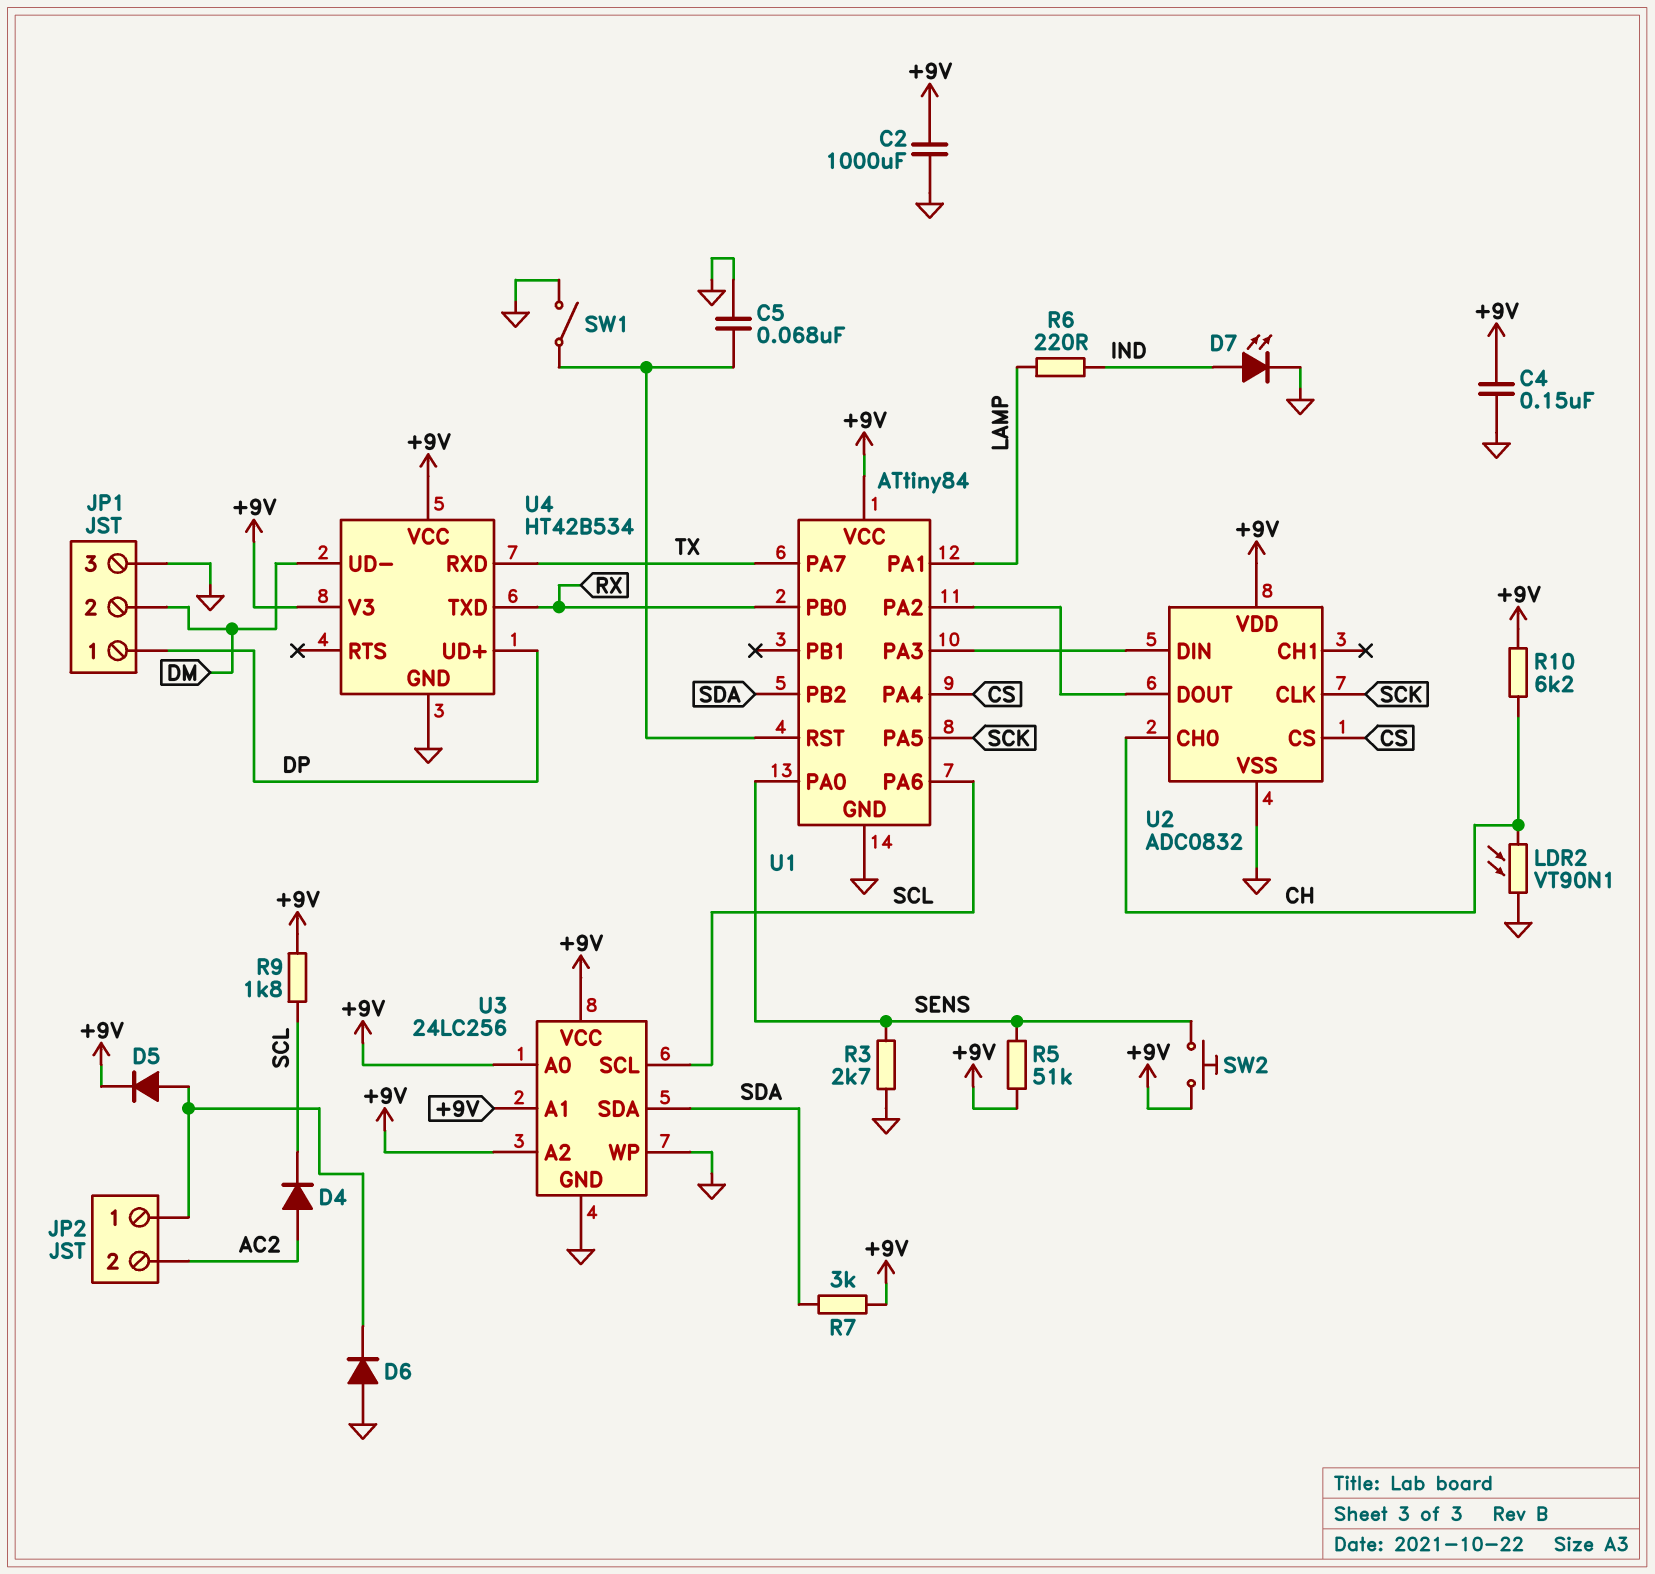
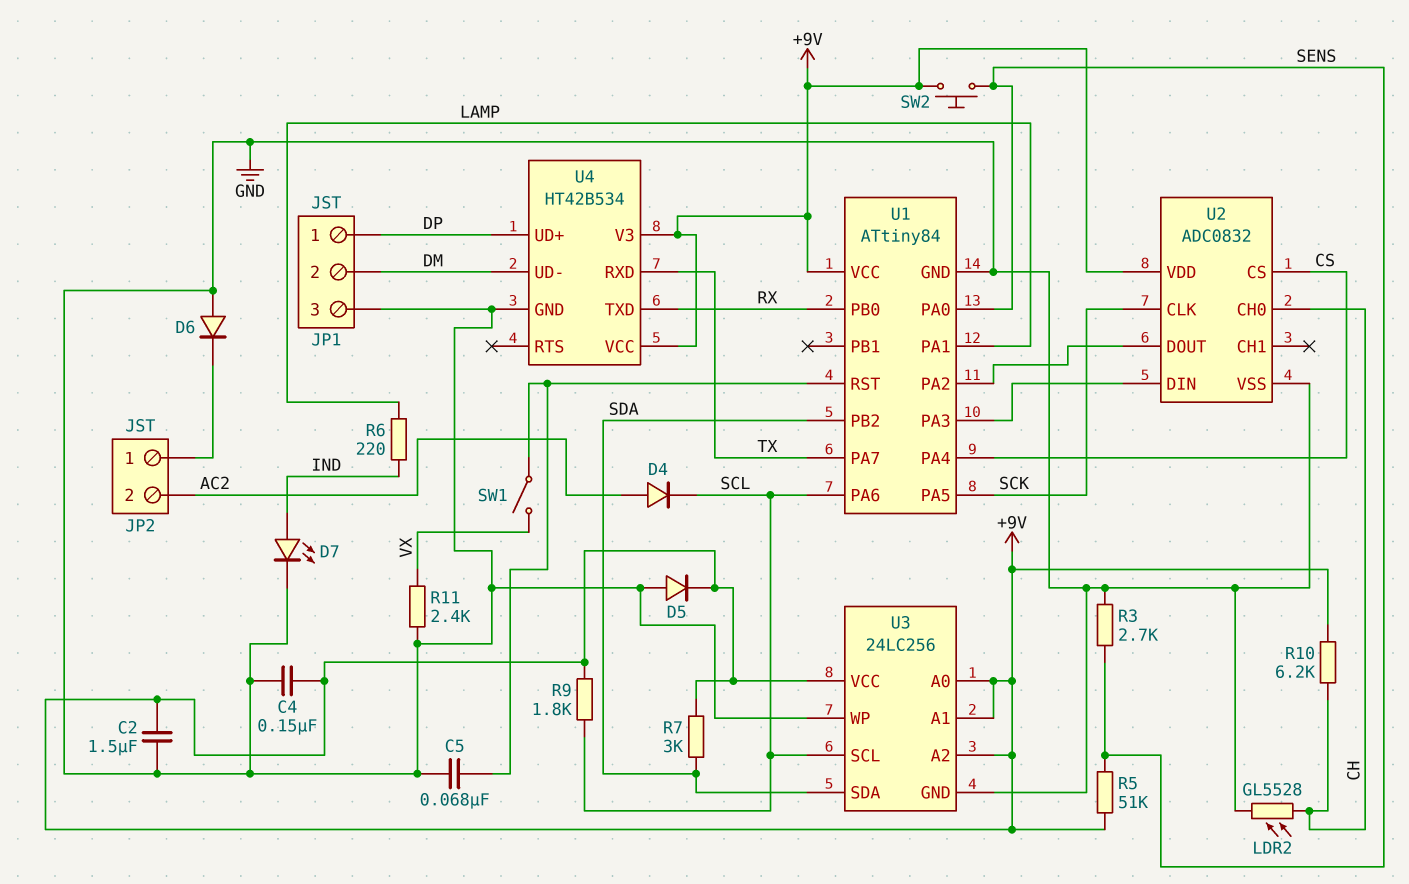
C2: 1000uF (+9V, GND) -> 1.5uF (+9V, GND)
D5: diode (A JP2/1, K +9V) -> diode (A GND, K +9V)
LDR2: VT90N1 (CH, GND) -> GL5528 (CH, GND)
R11: none -> 2.4k (GND, VX)
SW1: switch (GND, U1/RST) -> switch (U1/RST, VX)

